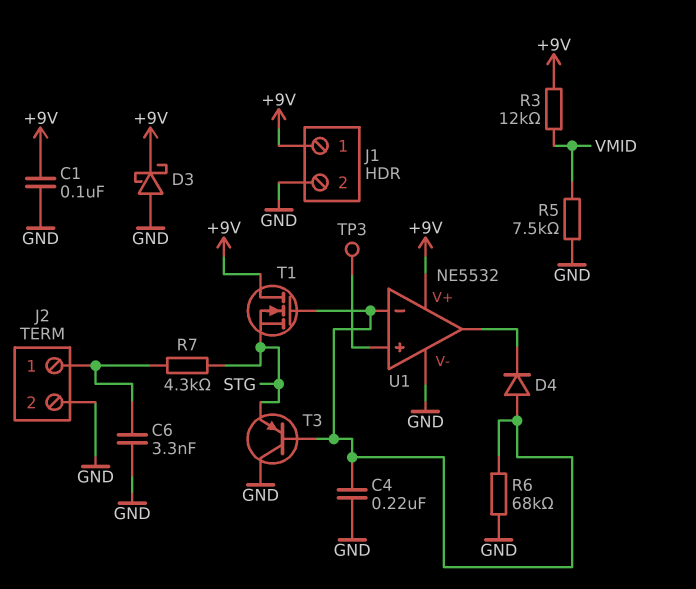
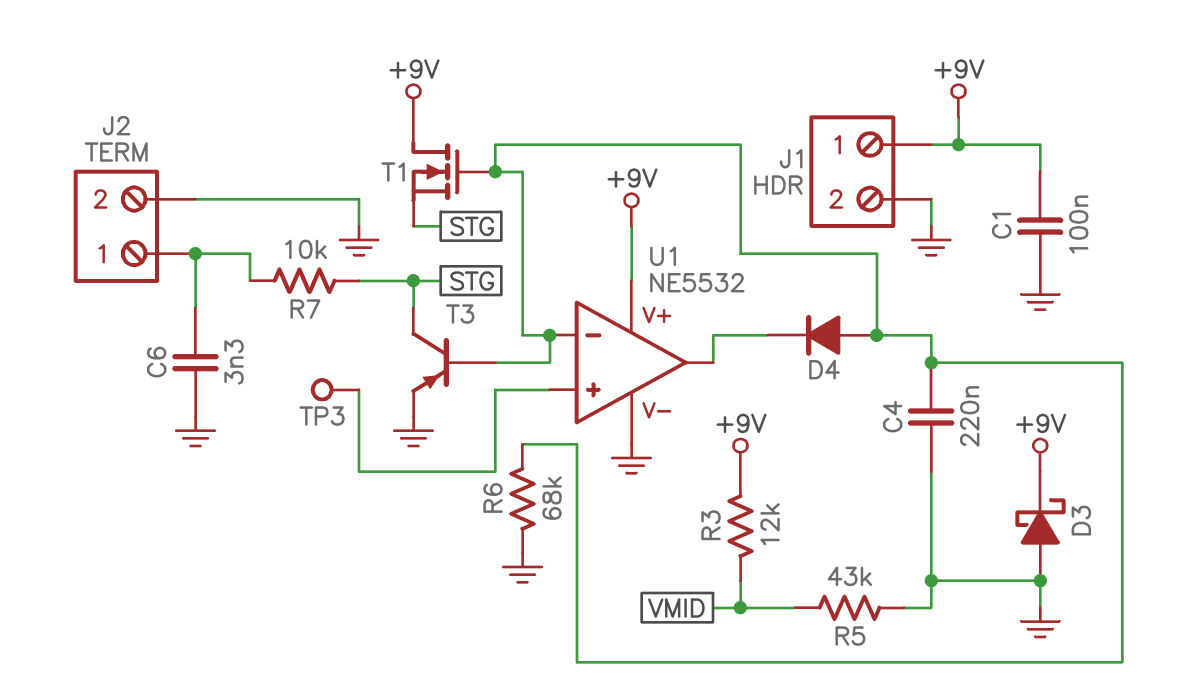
R5: 7.5k (GND, VMID) -> 43k (GND, VMID)
R7: 4.3k (J2/1, STG) -> 10k (J2/1, STG)
T3: PNP (B U1/in-, C GND, E STG) -> PNP (B U1/in-, C STG, E GND)

